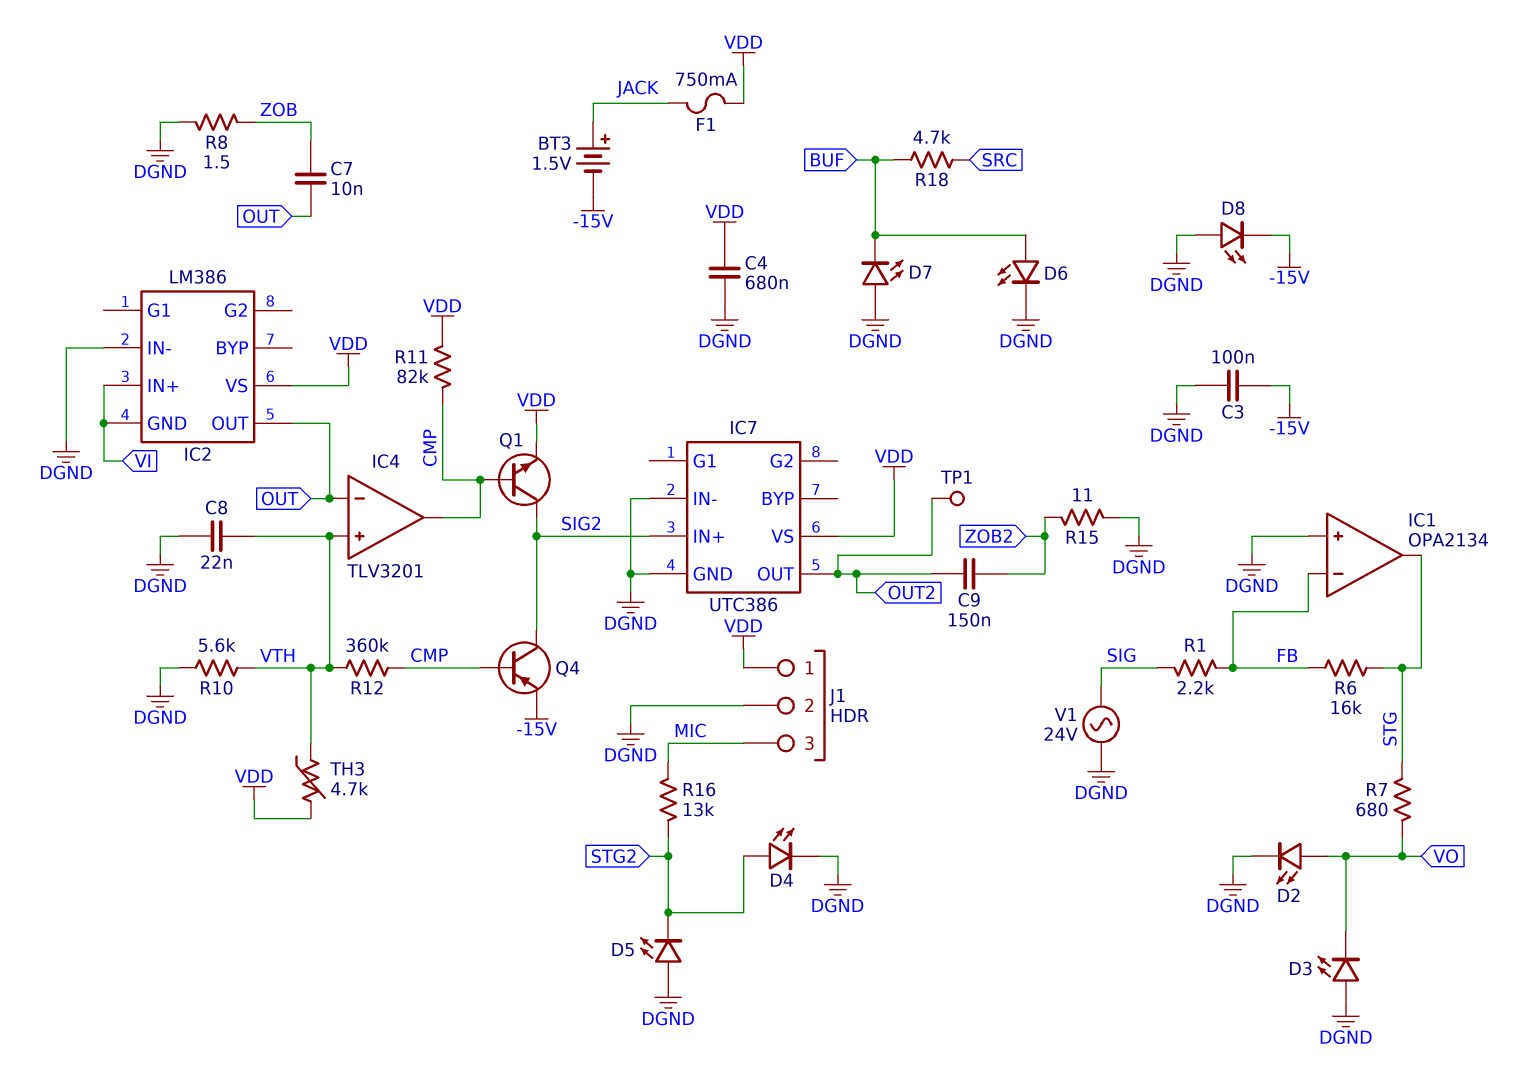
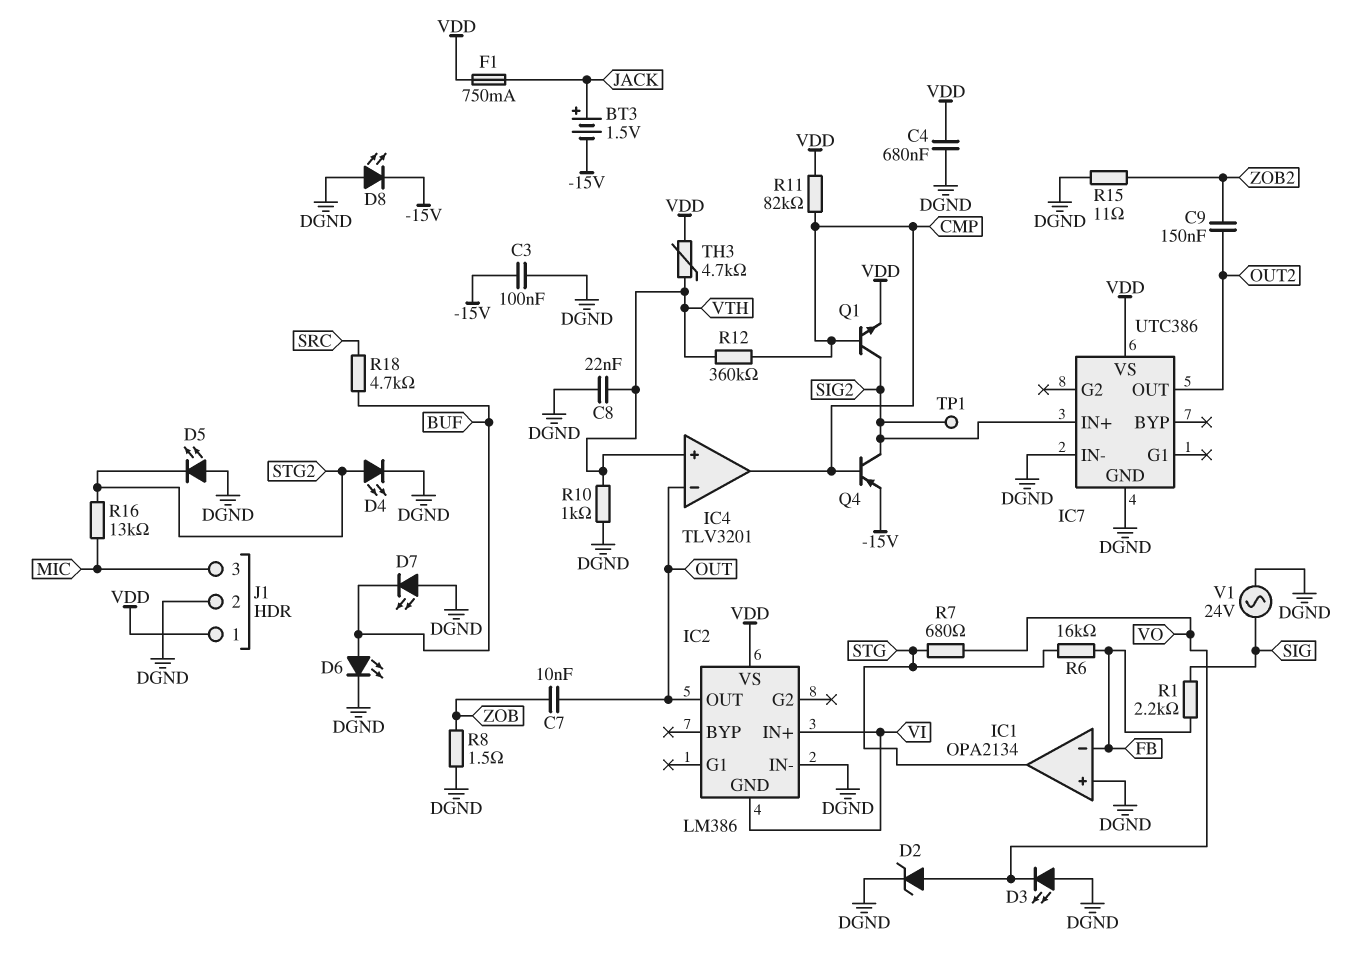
D2: LED (A VO, K DGND) -> zener (A VO, K DGND)
R10: 5.6k (DGND, VTH) -> 1k (DGND, VTH)
TP1: test point (OUT2) -> test point (SIG2)

